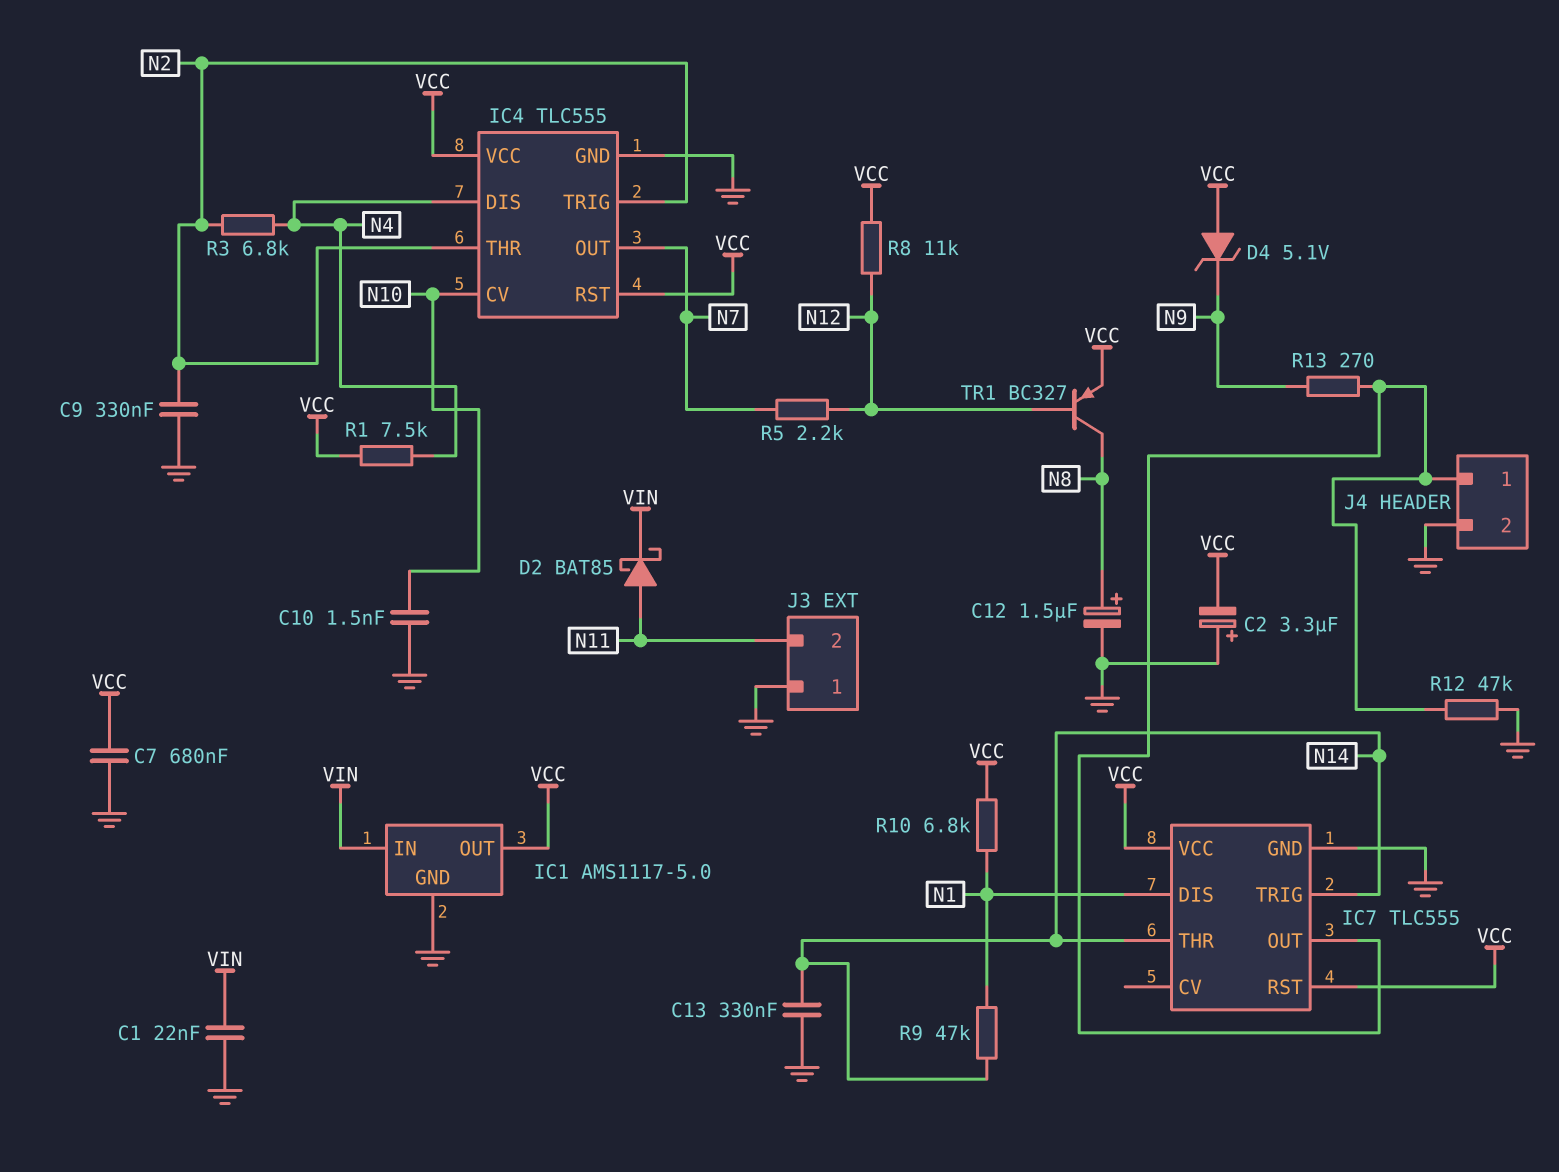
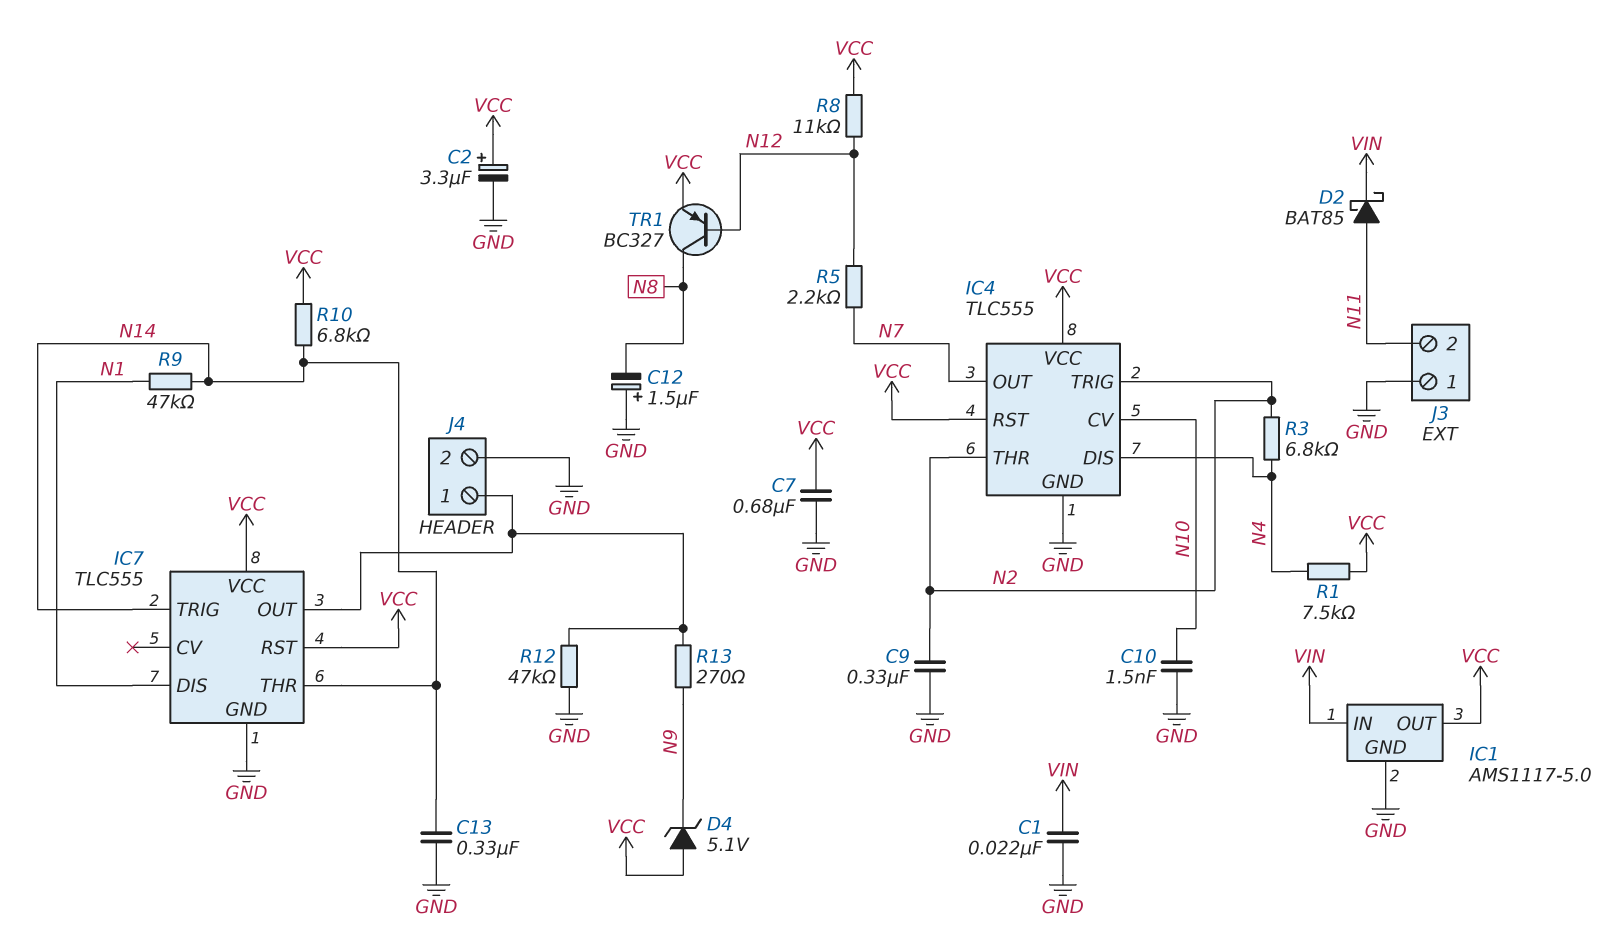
C2: 3.3uF (plus GND, minus VCC) -> 3.3uF (plus VCC, minus GND)
C12: 1.5uF (plus N8, minus GND) -> 1.5uF (plus GND, minus N8)
R10: 6.8k (N1, VCC) -> 6.8k (N14, VCC)

